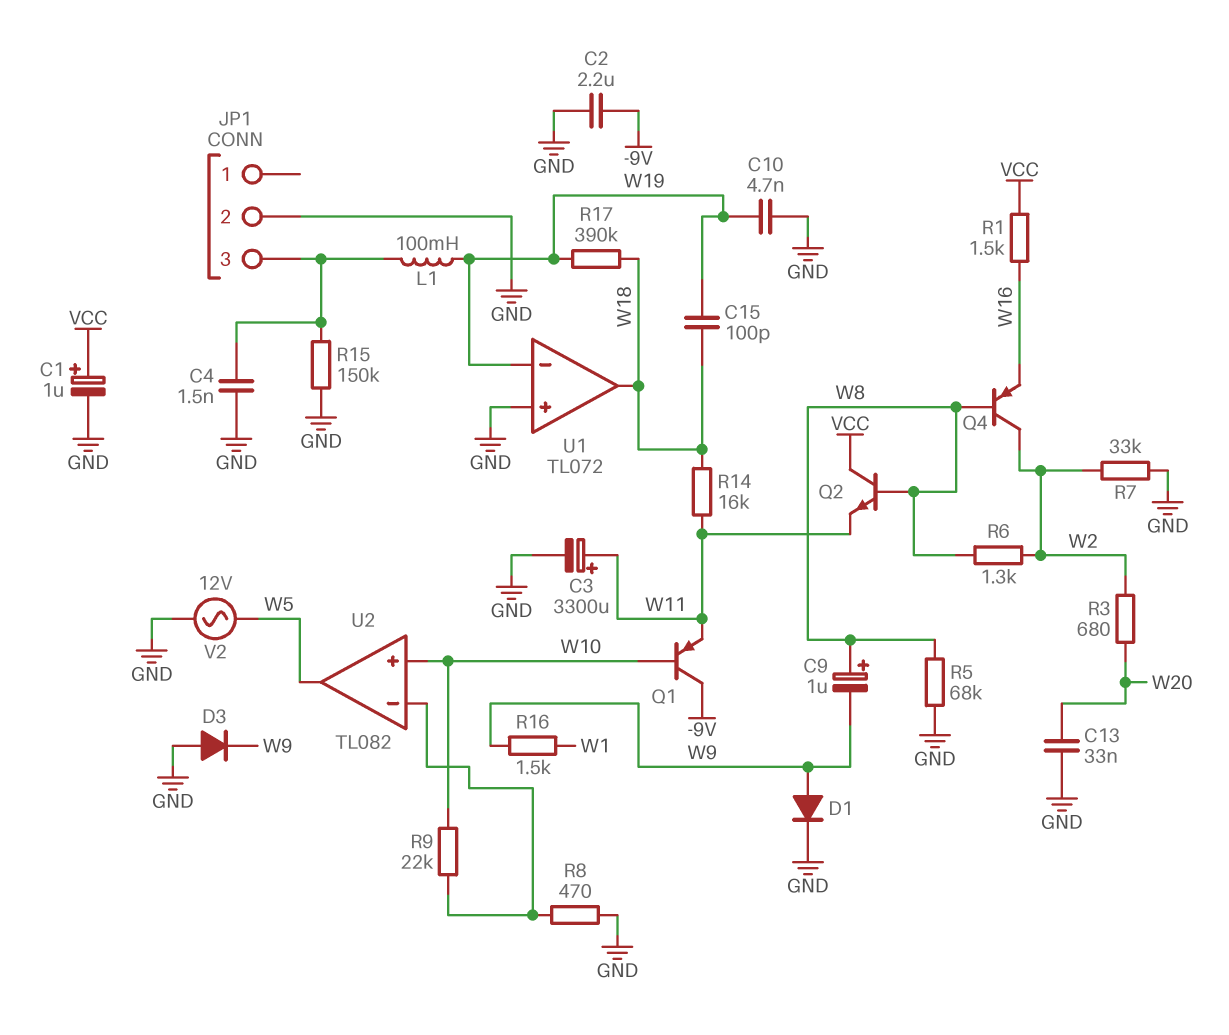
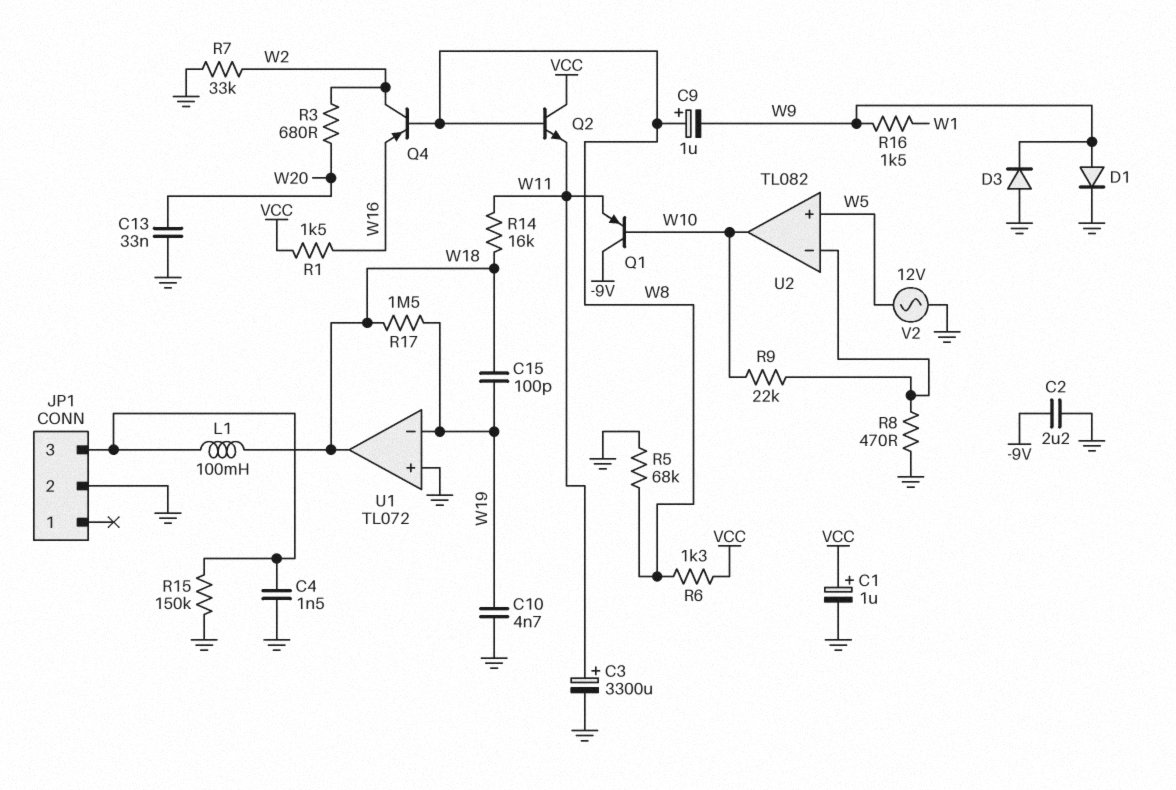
L1: 100mH (JP1/3, W19) -> 100mH (JP1/3, W18)
R6: 1.3k (W2, W8) -> 1.3k (VCC, W8)
R17: 390k (W18, W19) -> 1.5M (W18, W19)
U2 pin in+: W10 -> W5
U2 pin out: W5 -> W10

